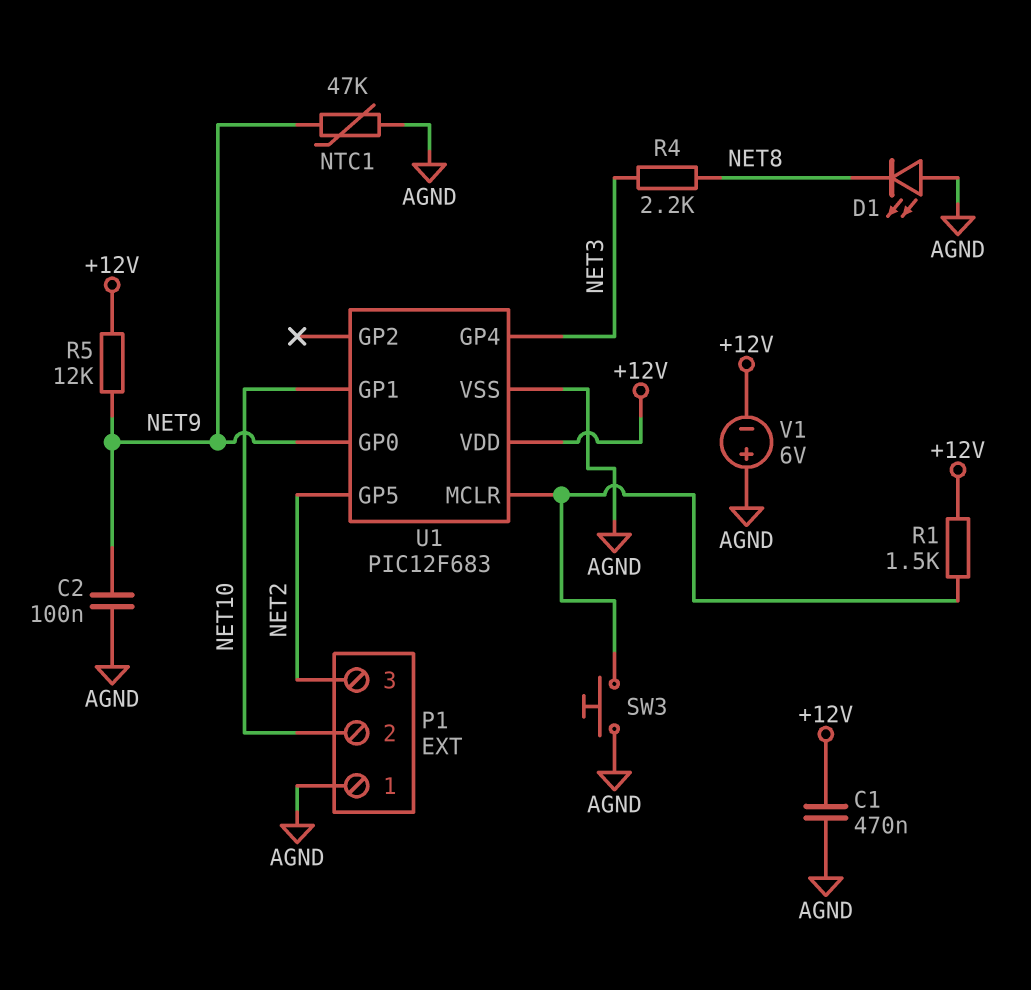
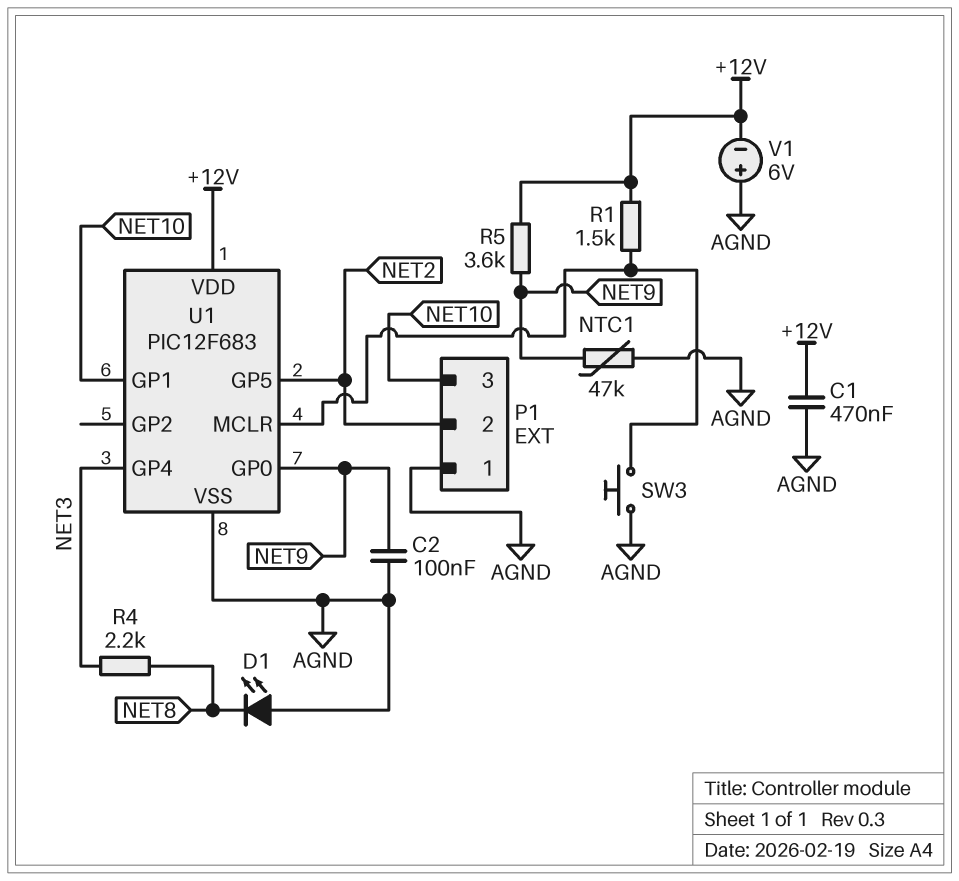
P1 pin 2: NET10 -> NET2
P1 pin 3: NET2 -> NET10
R5: 12k (+12V, NET9) -> 3.6k (+12V, NET9)

